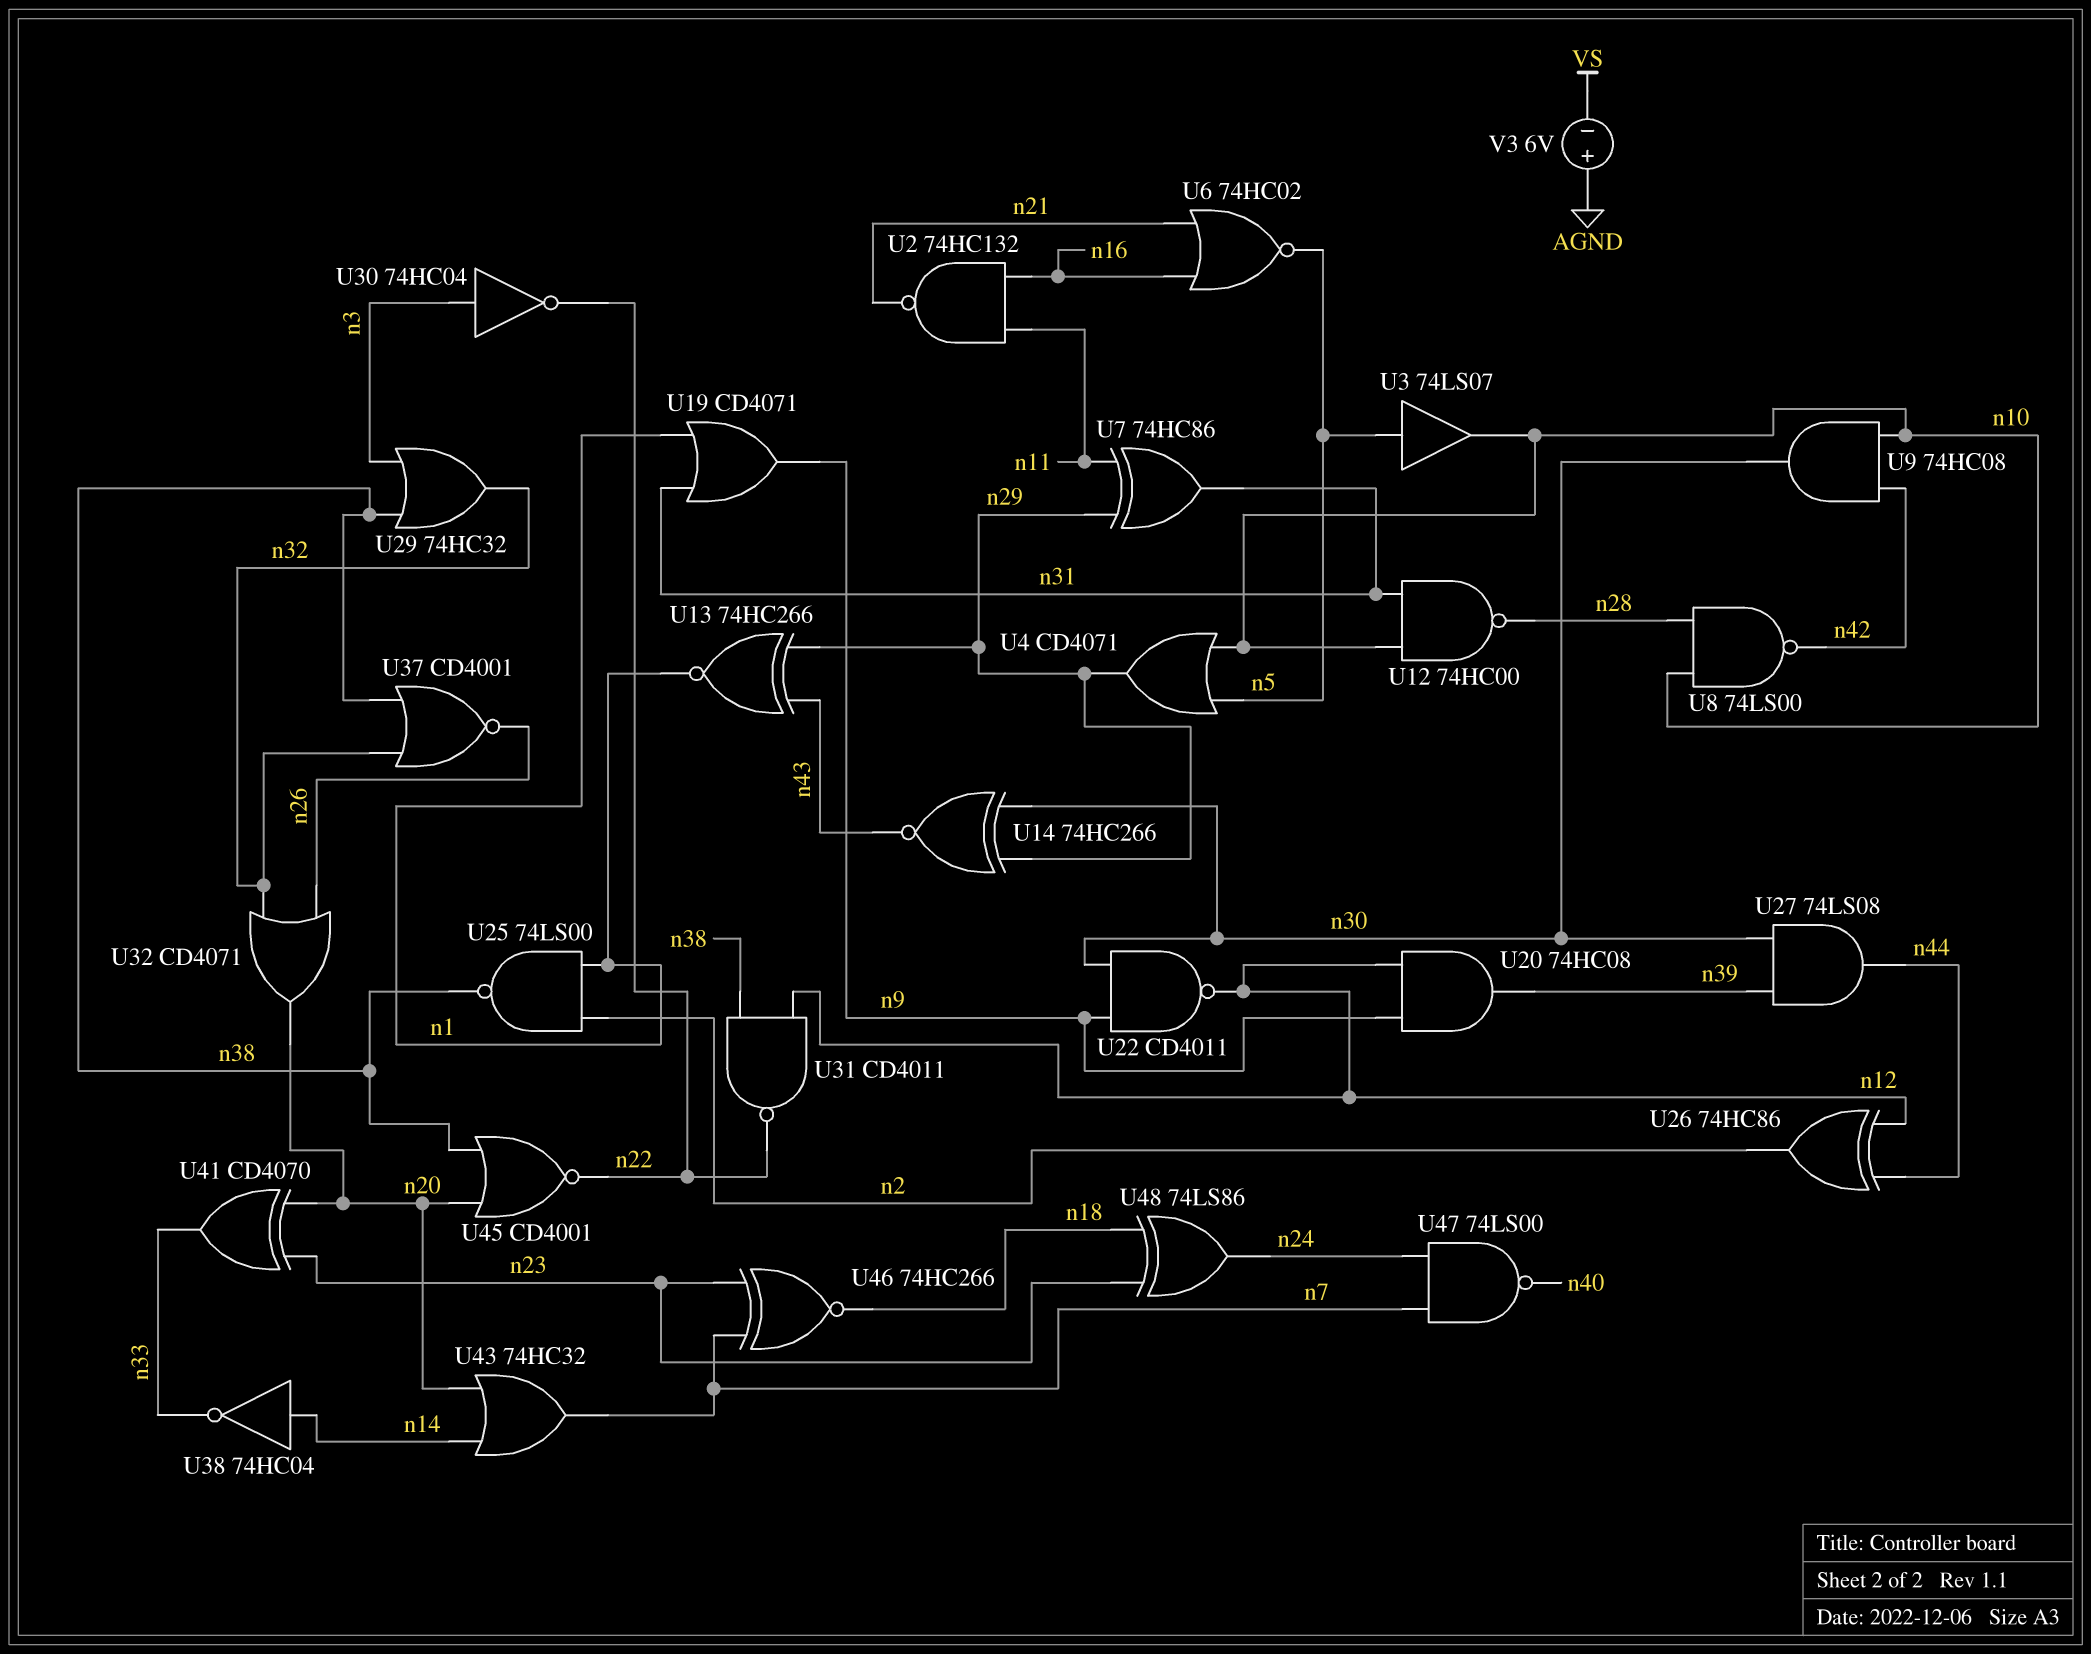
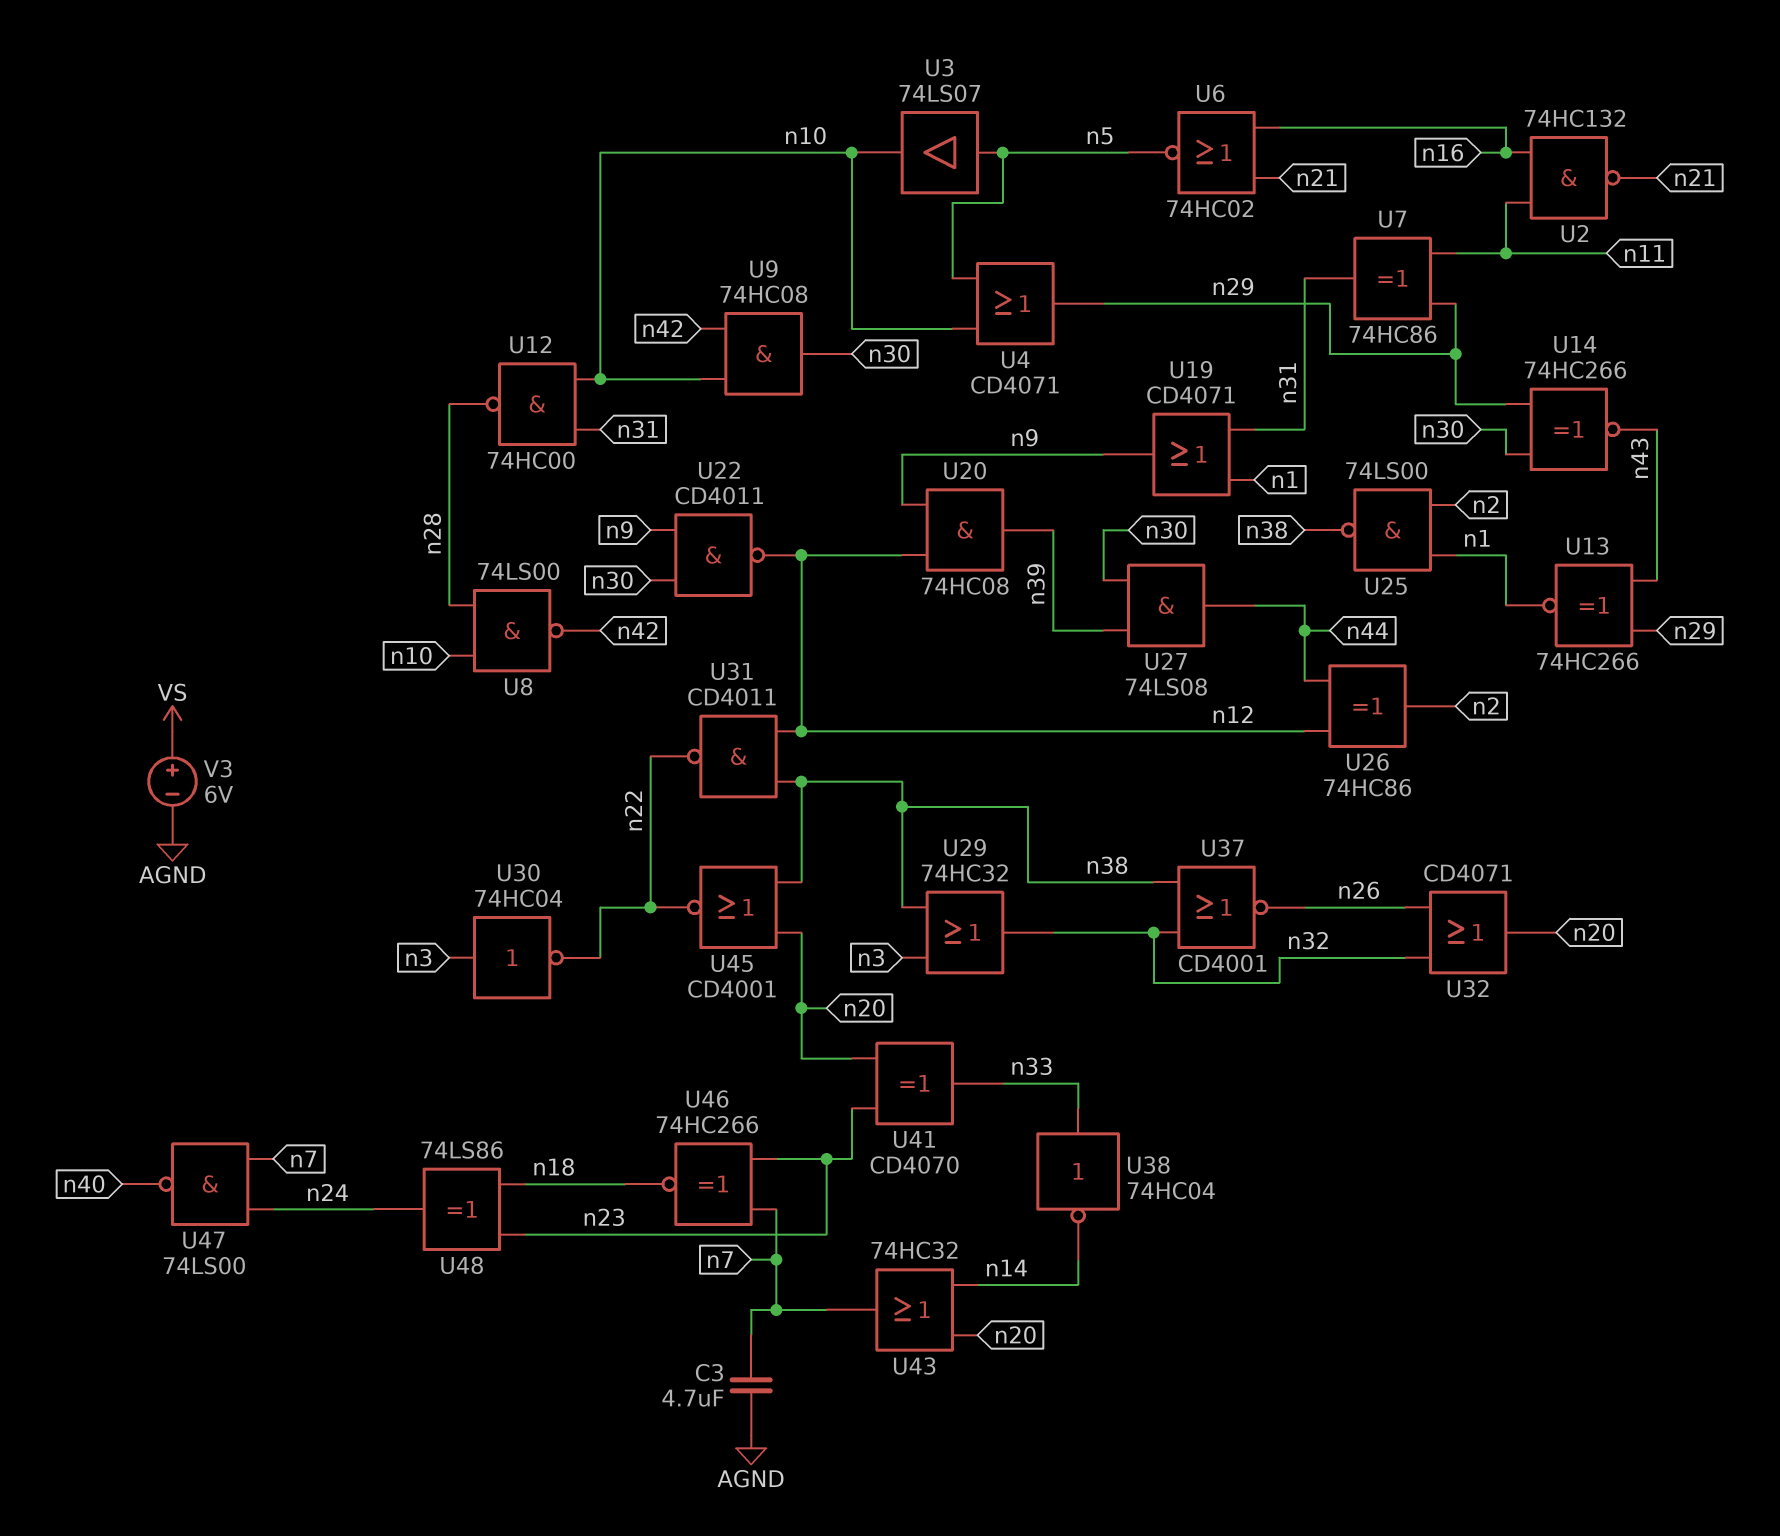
C3: none -> 4.7uF (AGND, n7)
U38: NOT 74HC04 (in n14, out n33) -> NOT 74HC04 (in n33, out n14)
V3: 6V (plus AGND, minus VS) -> 6V (plus VS, minus AGND)

